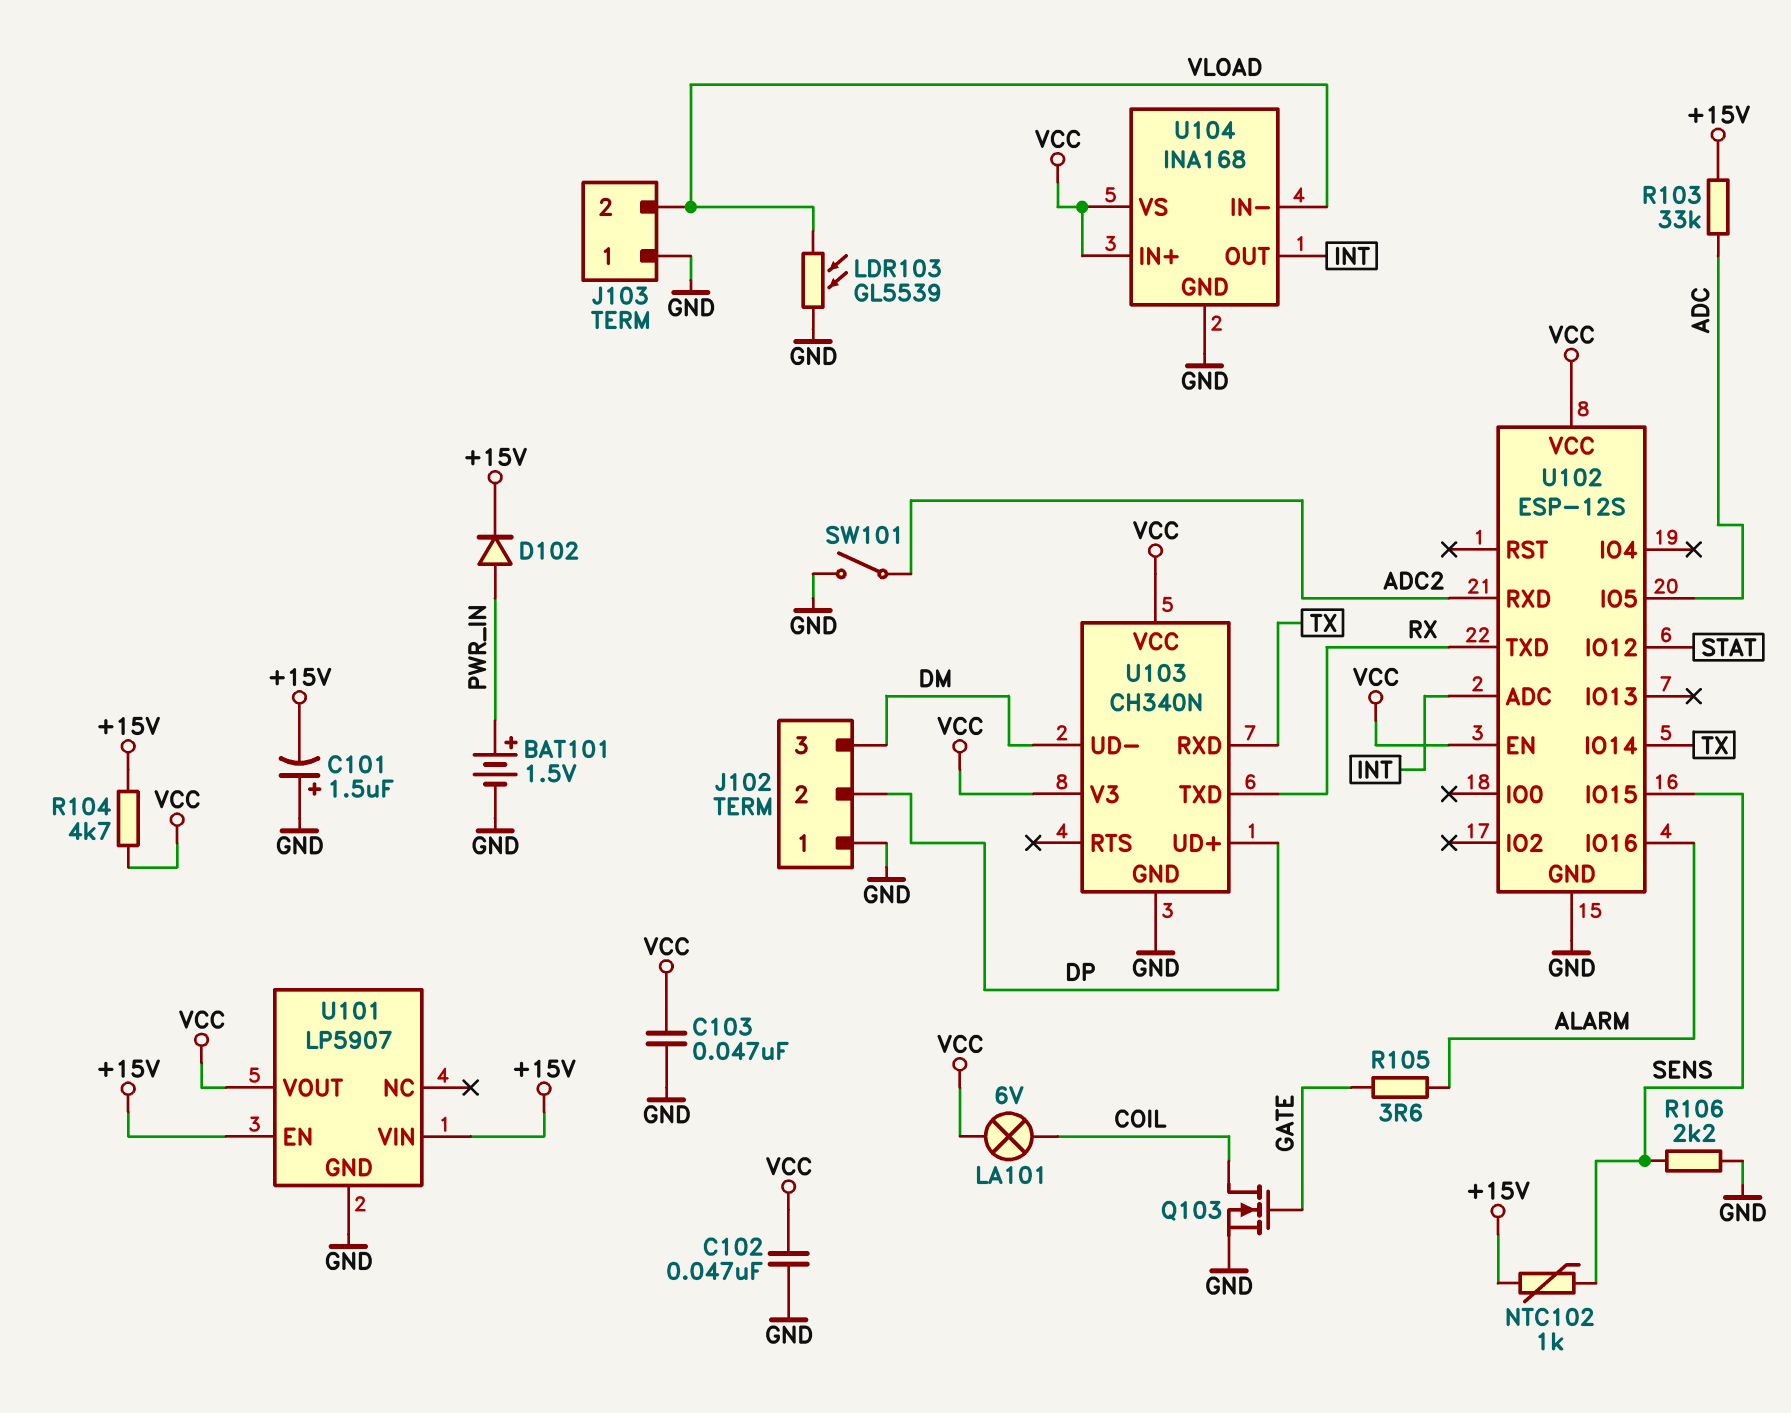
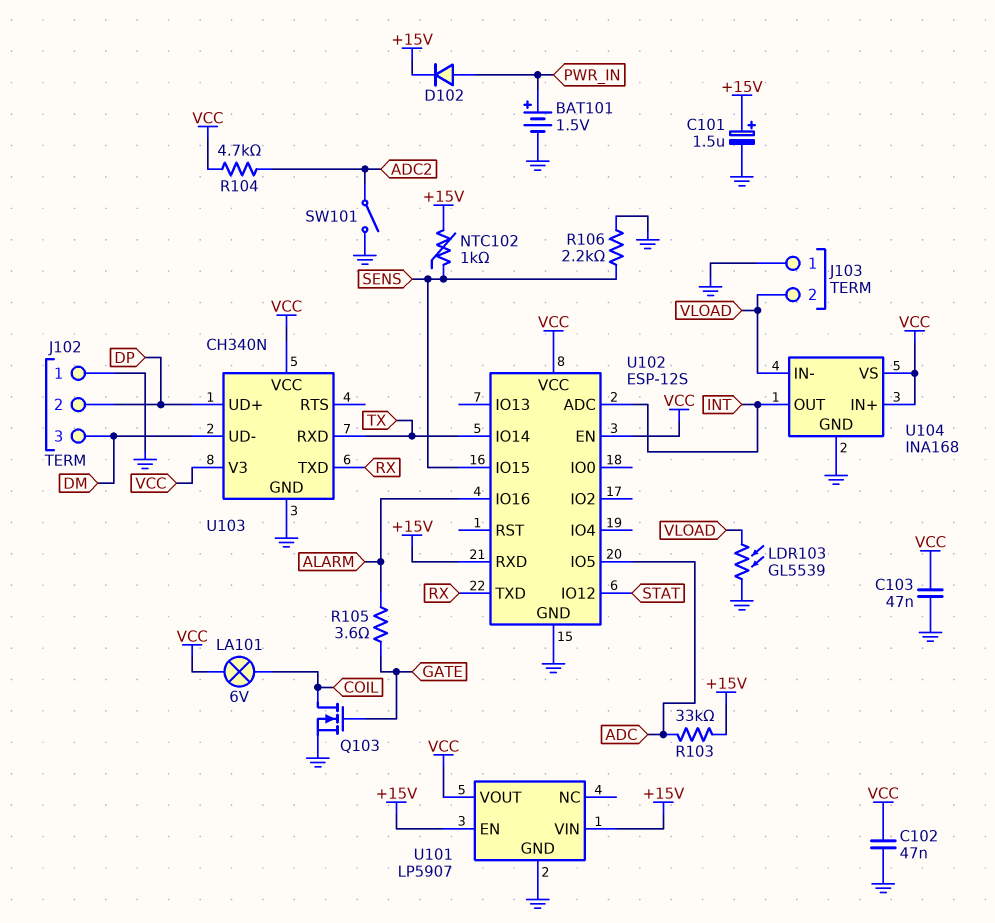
C101: 1.5uF (plus GND, minus +15V) -> 1.5uF (plus +15V, minus GND)
R104: 4.7k (+15V, VCC) -> 4.7k (ADC2, VCC)
U102 pin RXD: ADC2 -> +15V

